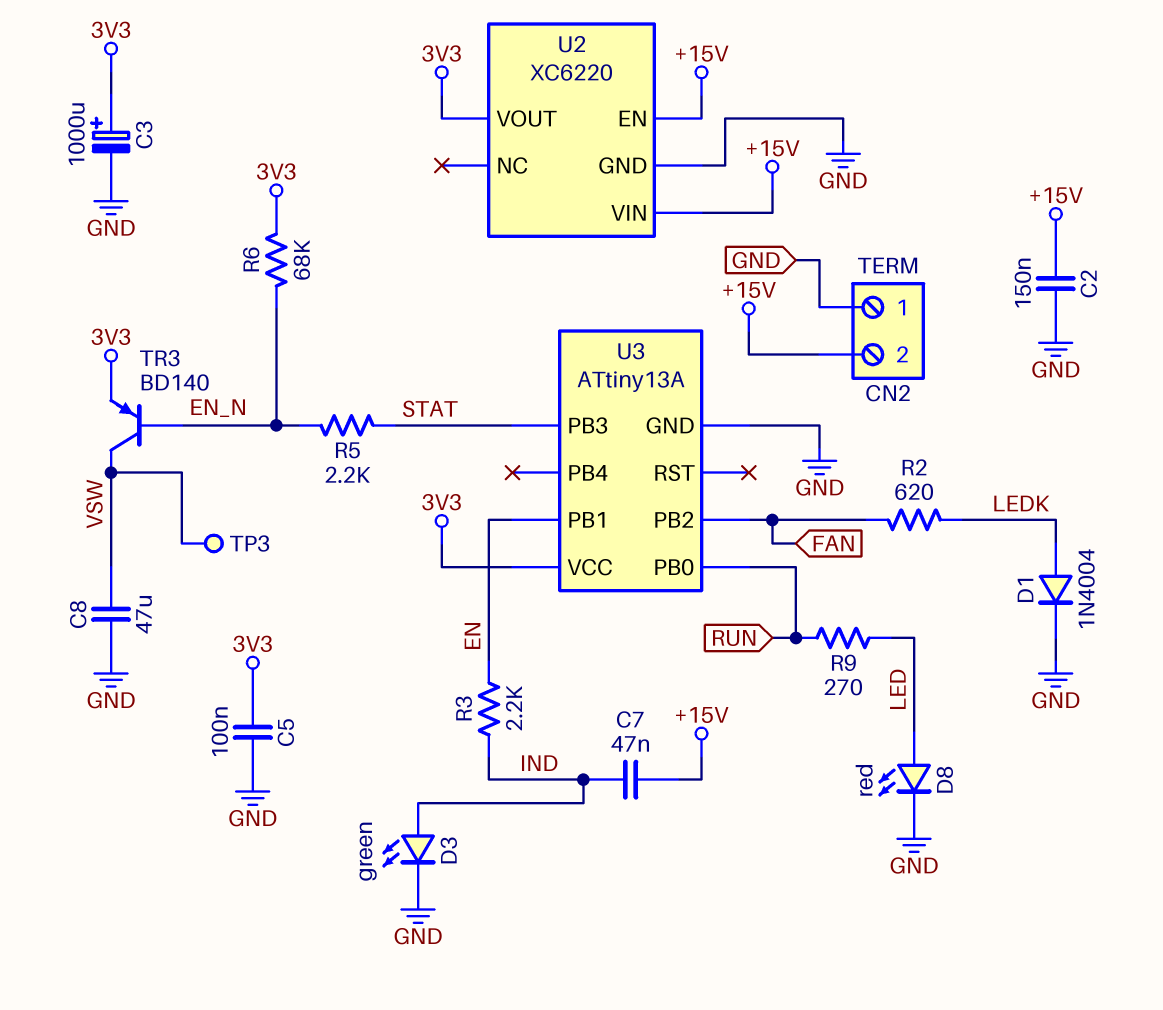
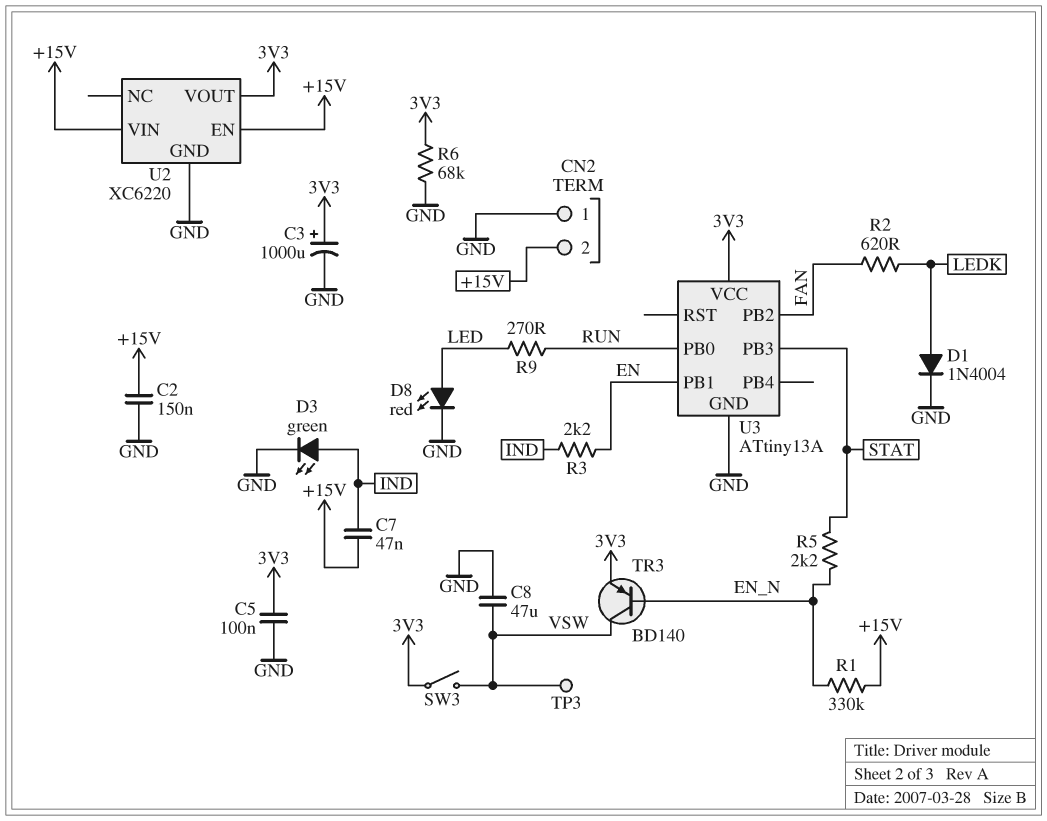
R1: none -> 330k (+15V, EN_N)
R6: 68k (3V3, EN_N) -> 68k (3V3, GND)
SW3: none -> switch (3V3, VSW)

